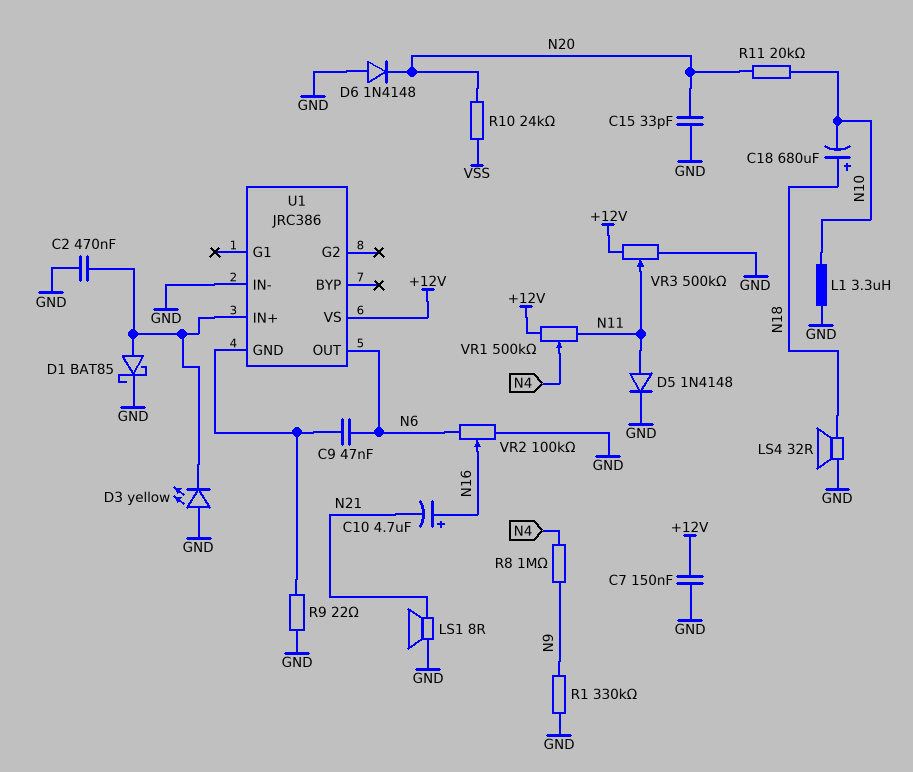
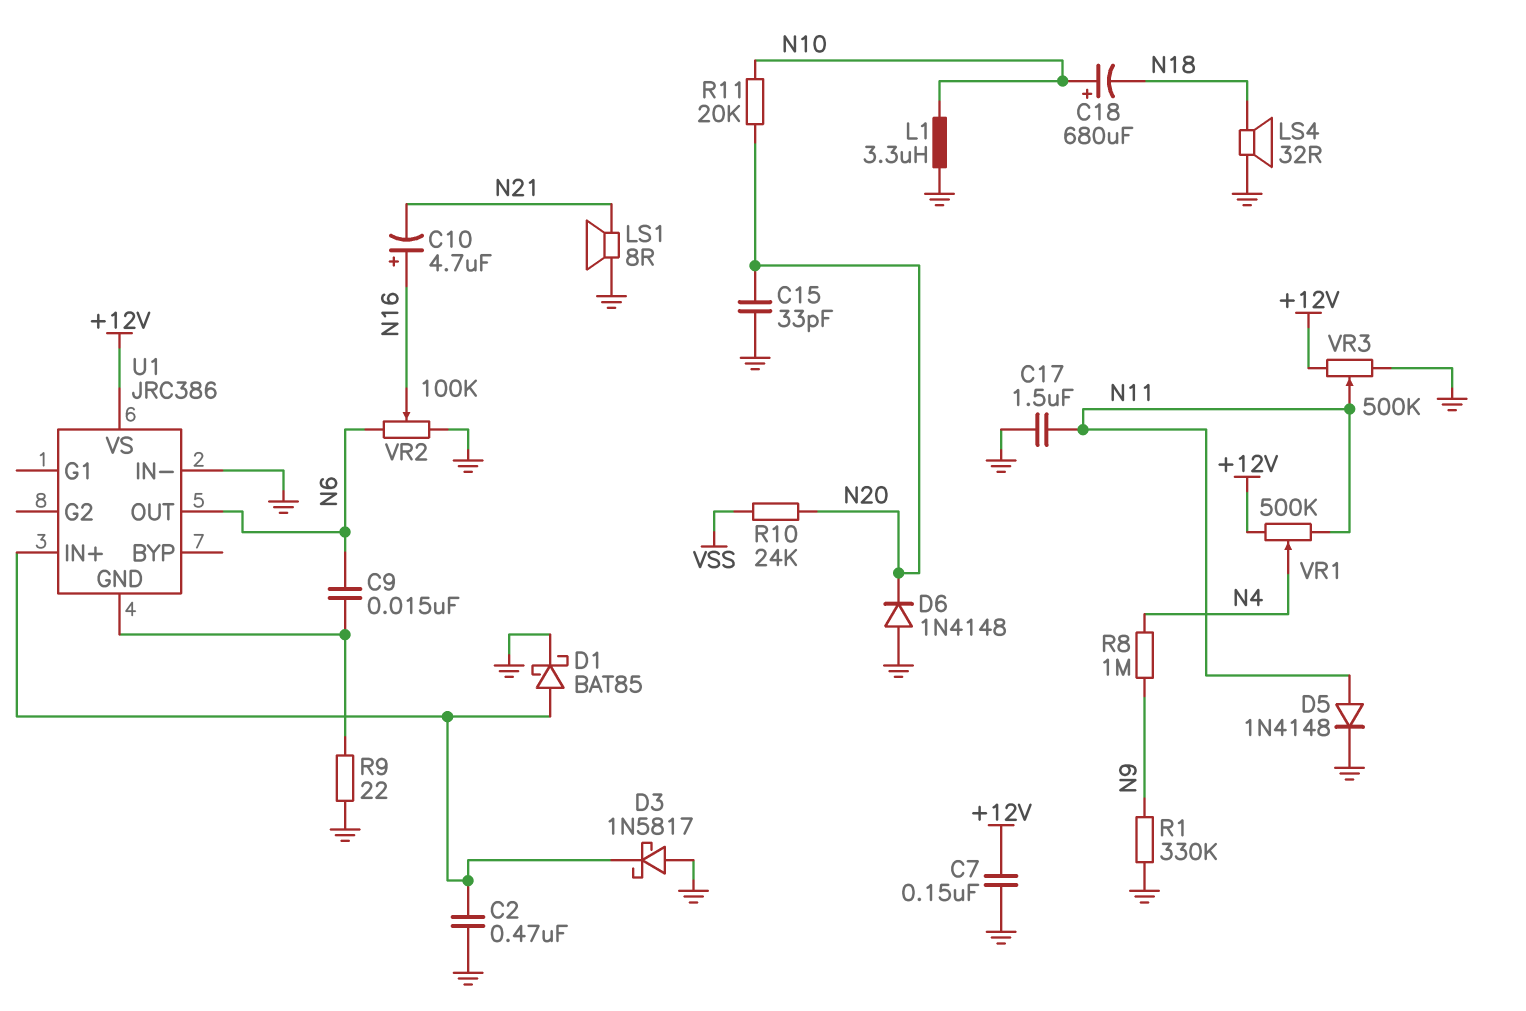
C9: 47nF (N6, U1/GND) -> 15nF (N6, U1/GND)
C17: none -> 1.5uF (GND, N11)
C18: 680uF (plus N18, minus N10) -> 680uF (plus N10, minus N18)
D3: LED yellow (A GND, K U1/IN+) -> schottky 1N5817 (A GND, K U1/IN+)

